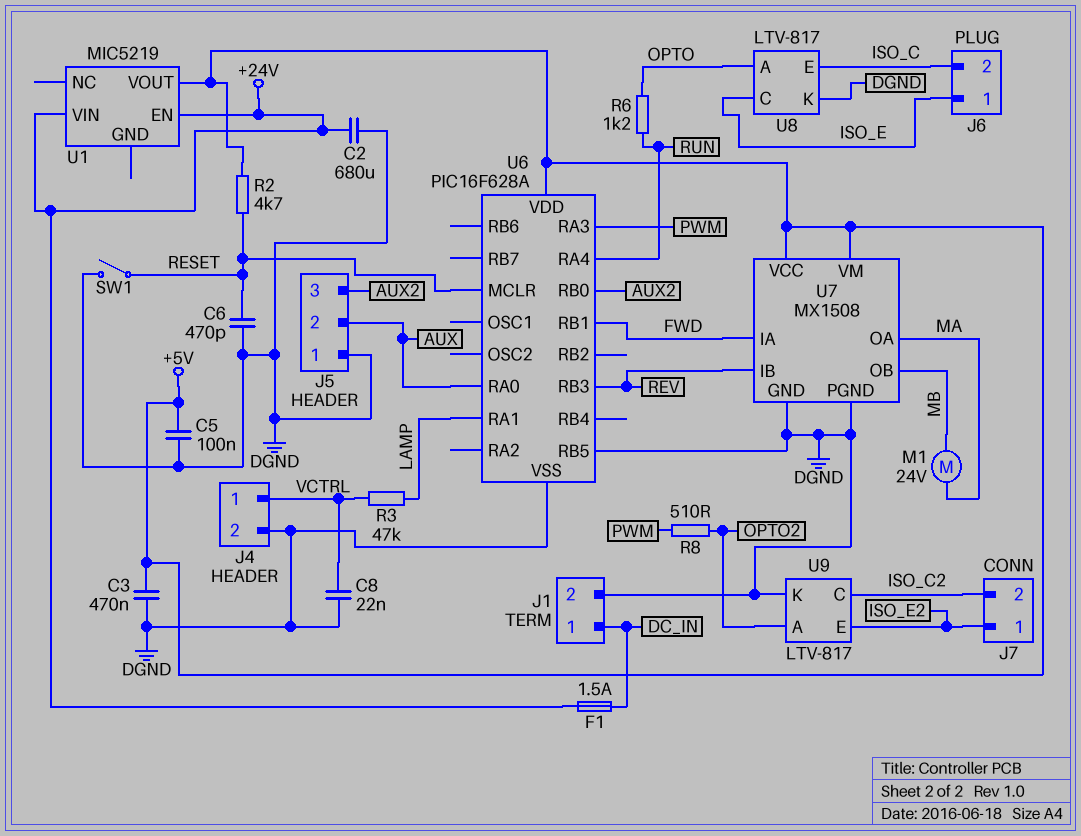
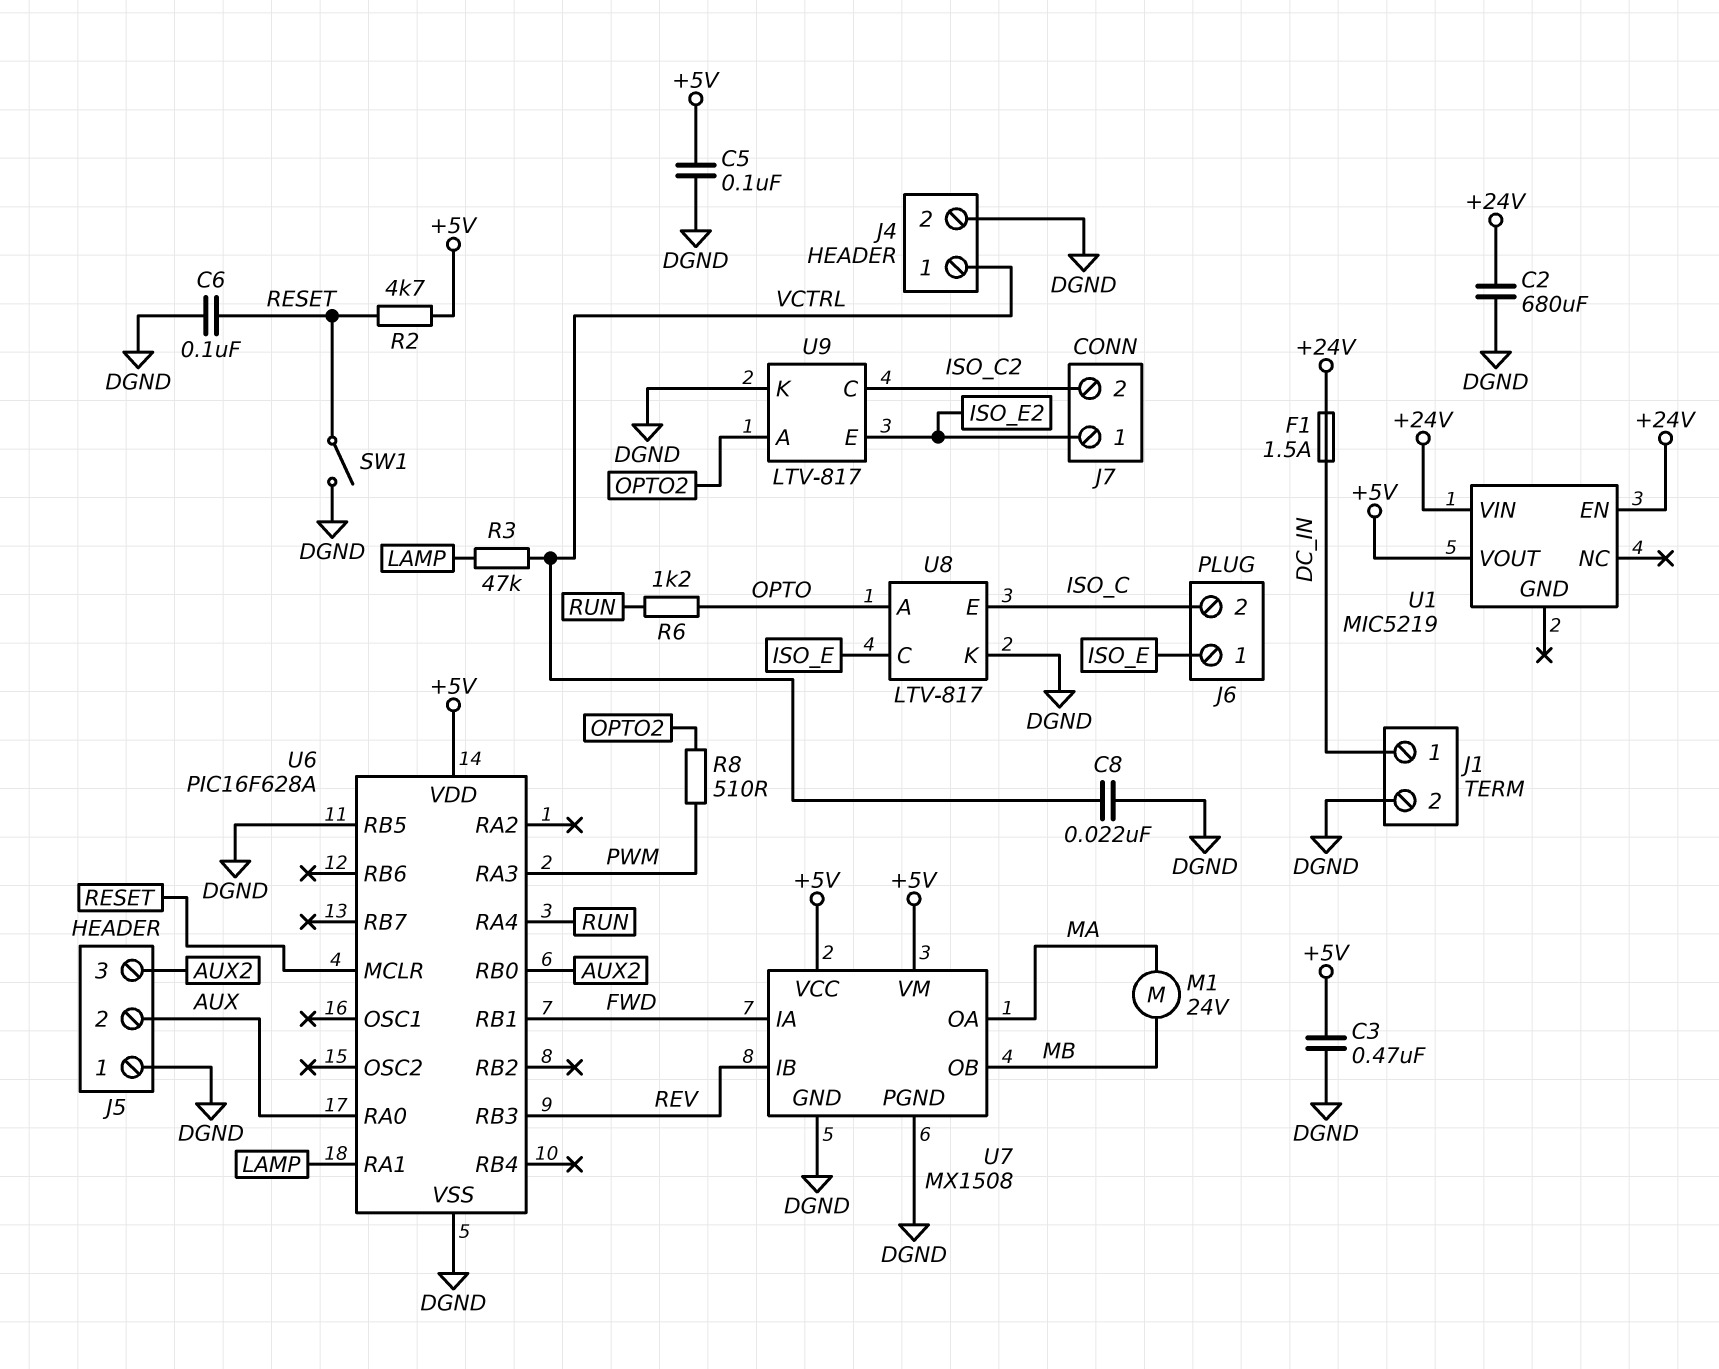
C6: 470pF (DGND, RESET) -> 100nF (DGND, RESET)

